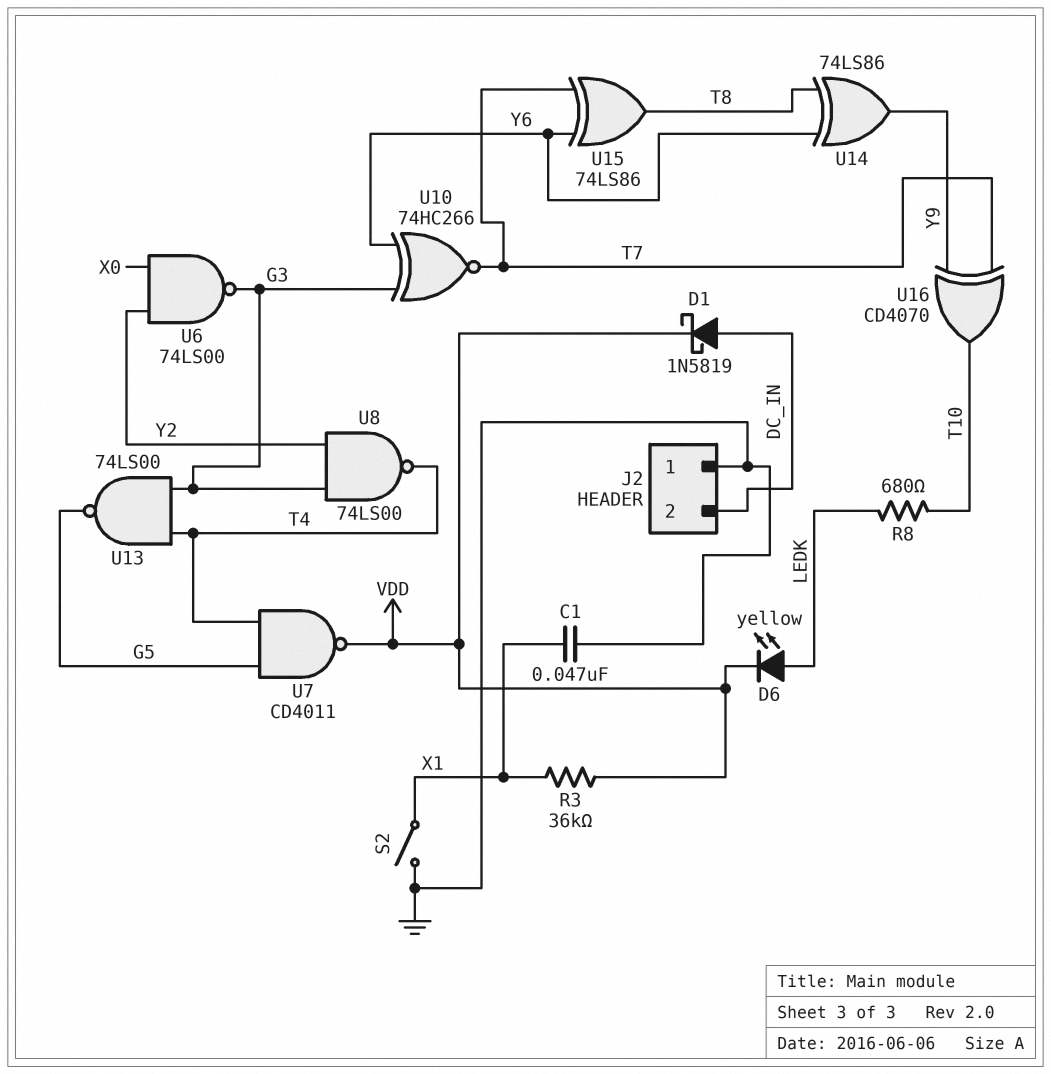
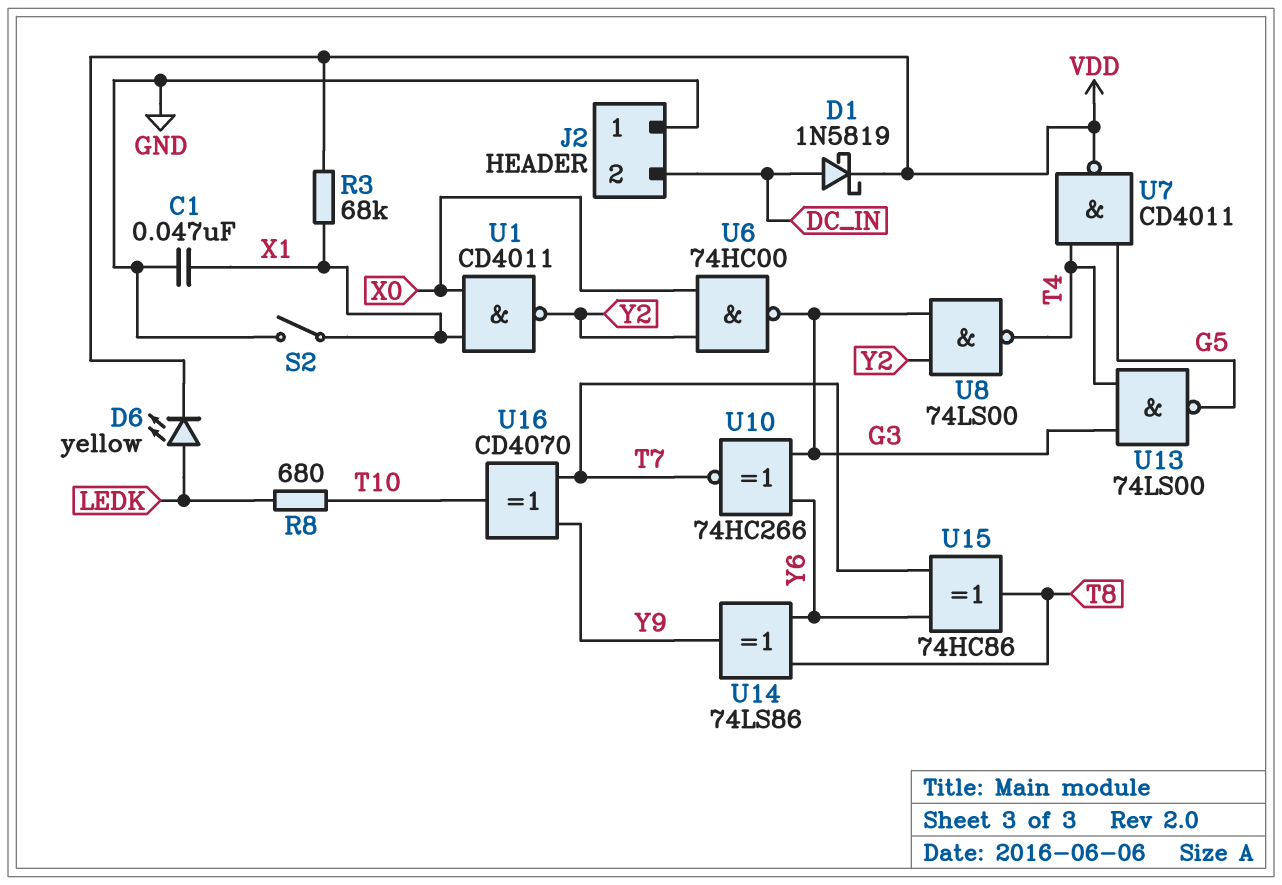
R3: 36k (VDD, X1) -> 68k (VDD, X1)
U1: none -> NAND CD4011 (in X0, in X1, out Y2)
U6: NAND 74LS00 (in X0, in Y2, out G3) -> NAND 74HC00 (in X0, in Y2, out G3)
U15: XOR 74LS86 (in T7, in Y6, out T8) -> XOR 74HC86 (in T7, in Y6, out T8)

